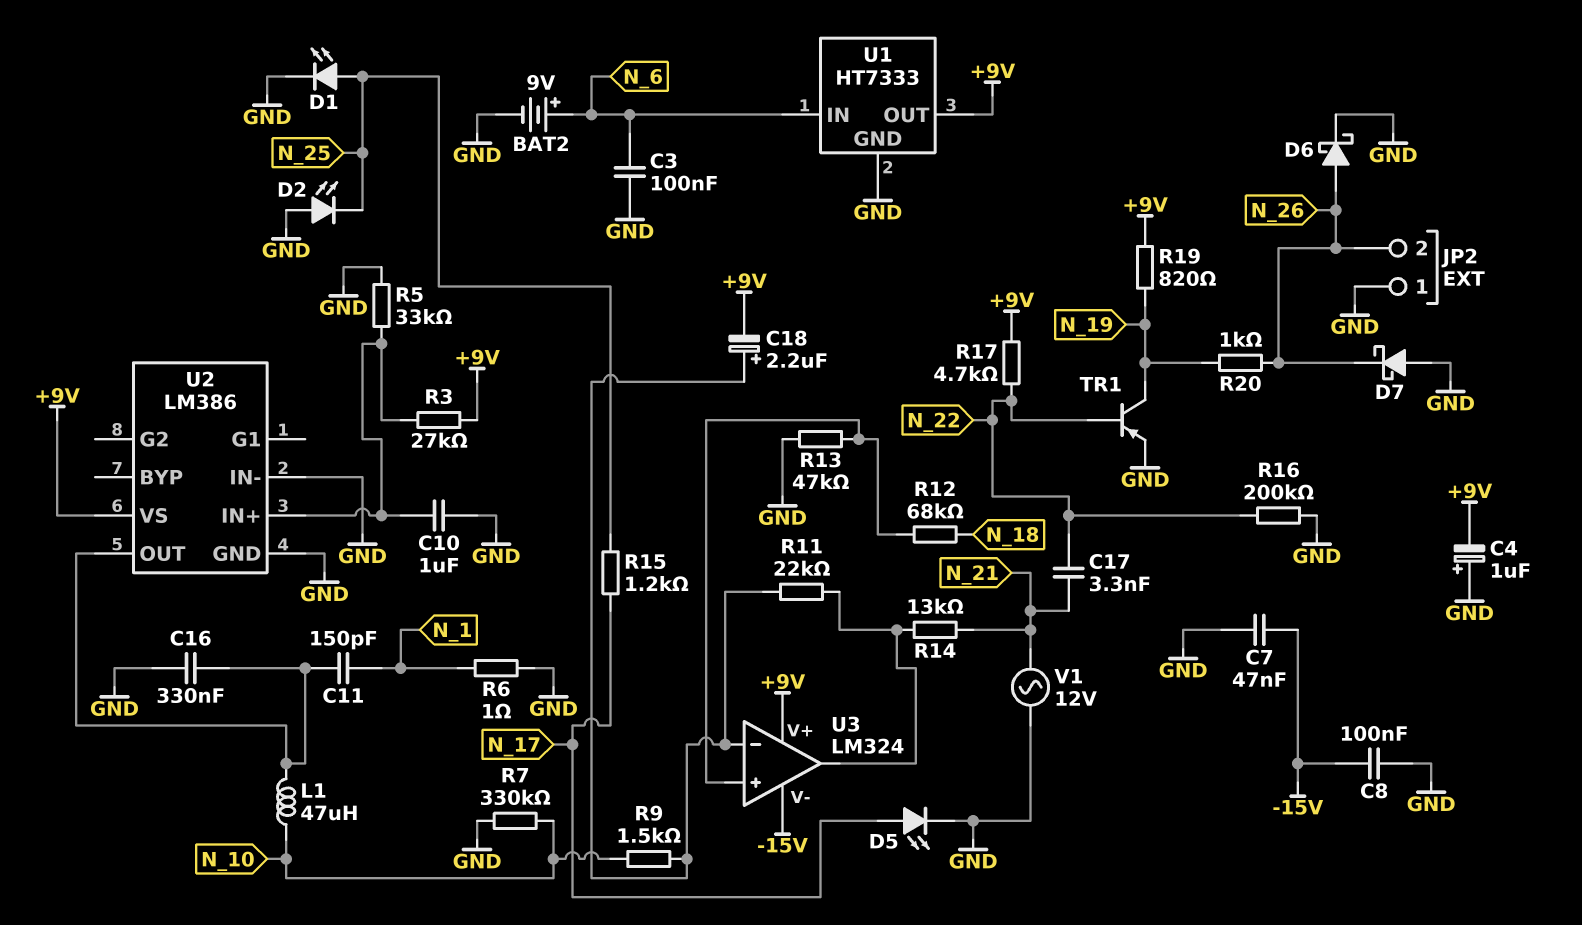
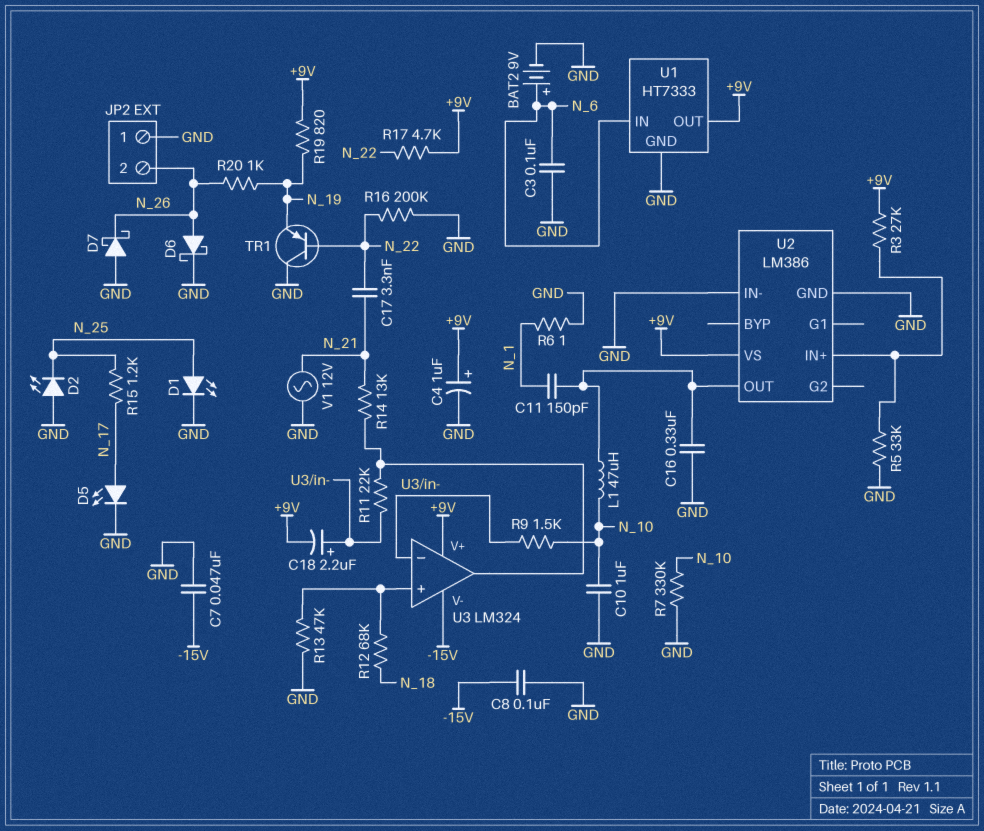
C4: 1uF (plus GND, minus +9V) -> 1uF (plus +9V, minus GND)
C10: 1uF (GND, U2/IN+) -> 1uF (GND, N_10)
TR1: PNP (B N_22, C N_19, E GND) -> PNP (B N_22, C GND, E N_19)

